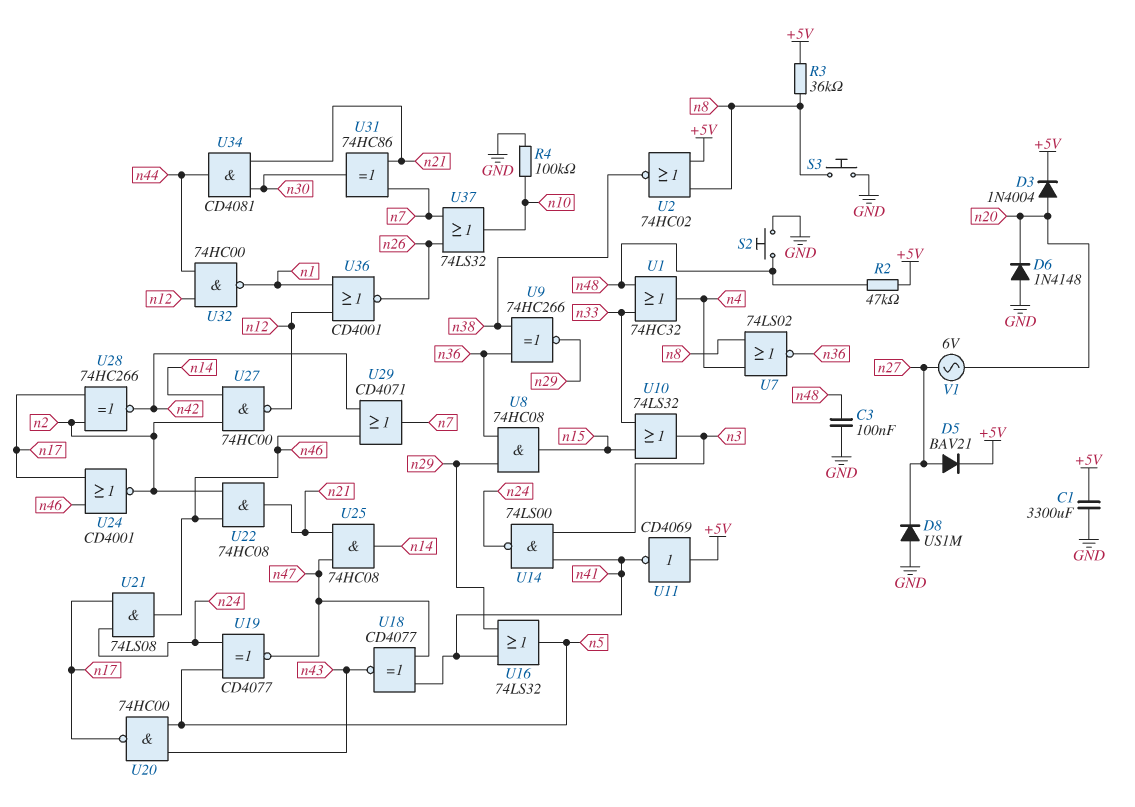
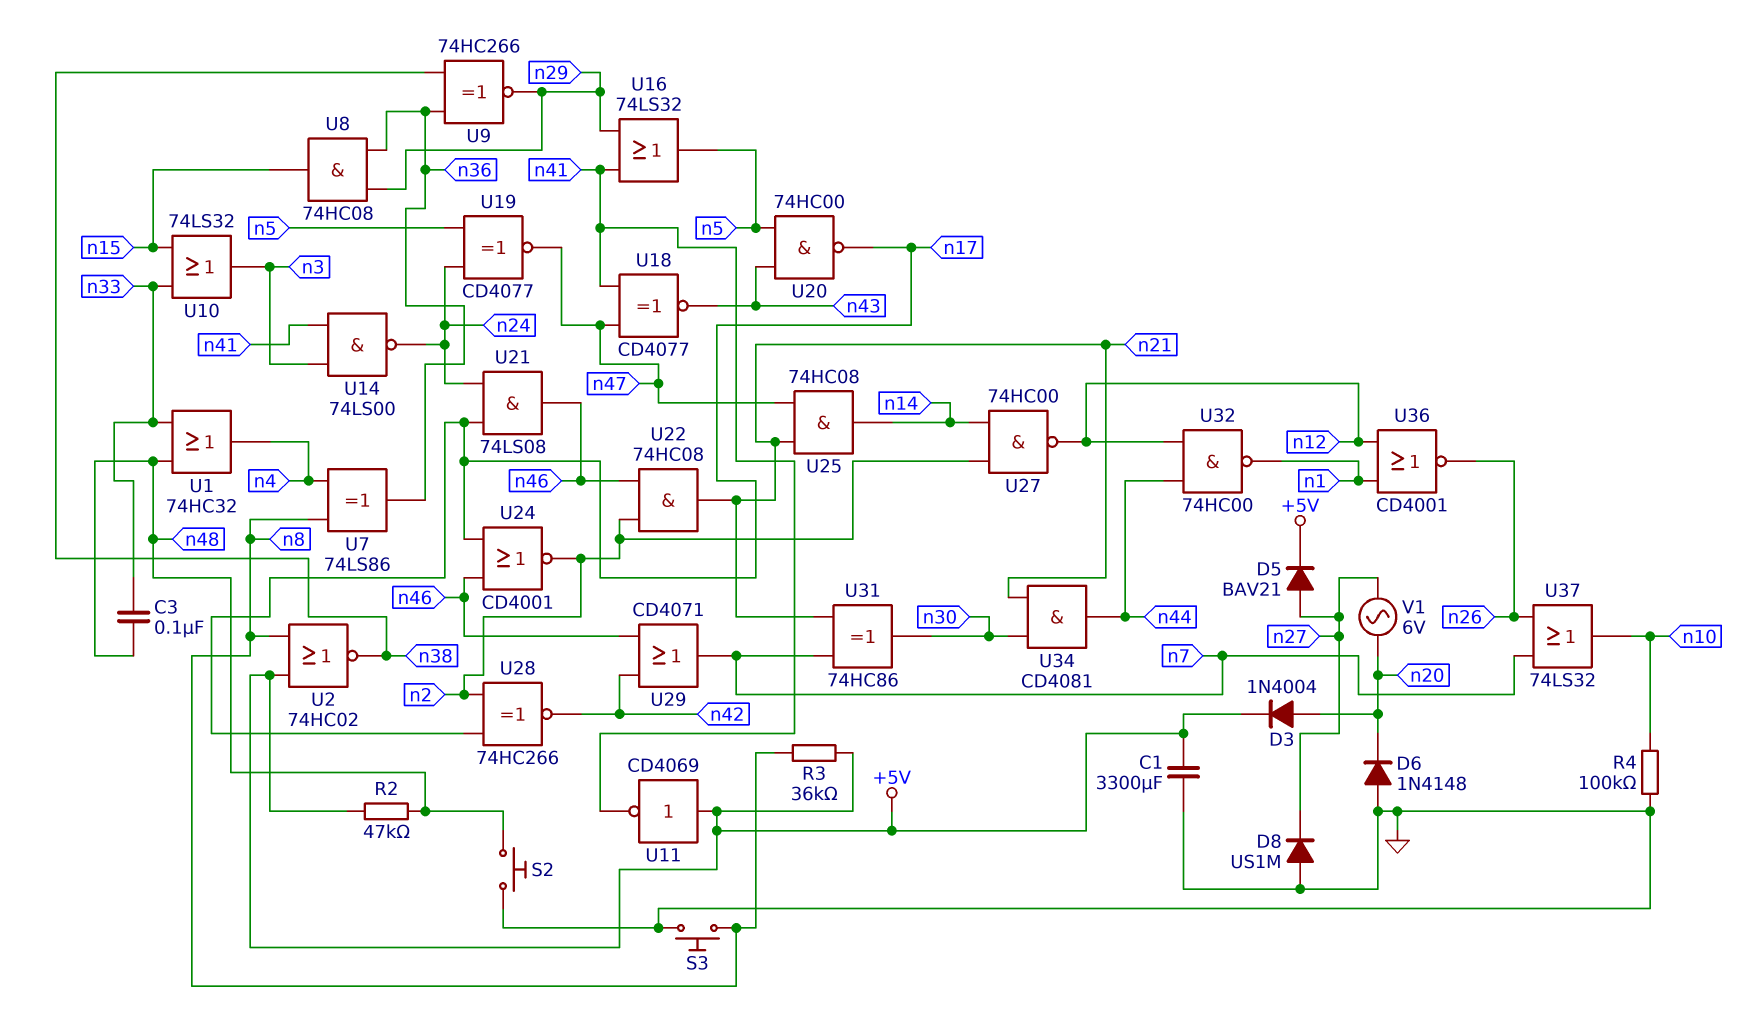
C3: 100nF (GND, n48) -> 100nF (n33, n48)
U7: NOR 74LS02 (in n4, in n8, out n36) -> XOR 74LS86 (in n4, in n8, out n36)

